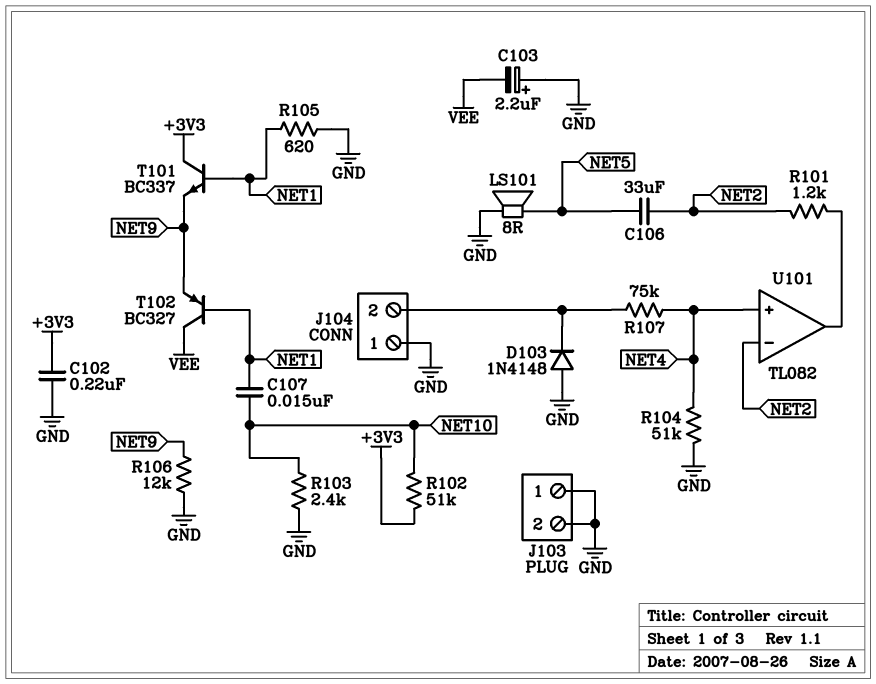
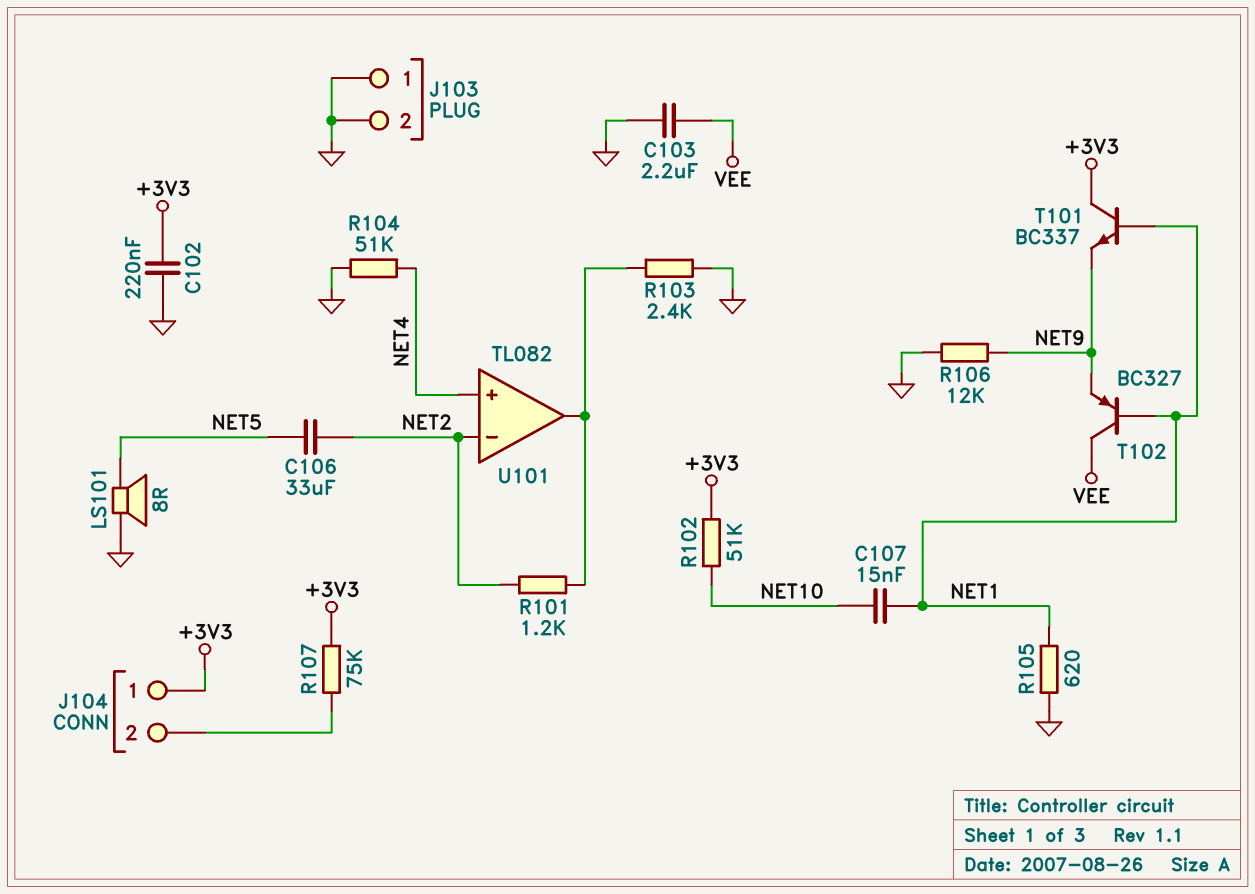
C103: 2.2uF (plus GND, minus VEE) -> 2.2uF (GND, VEE)
D103: diode 1N4148 (A GND, K J104/2) -> none
J104 pin 1: GND -> +3V3
R103: 2.4k (GND, NET10) -> 2.4k (GND, U101/out)
R107: 75k (J104/2, NET4) -> 75k (+3V3, J104/2)

